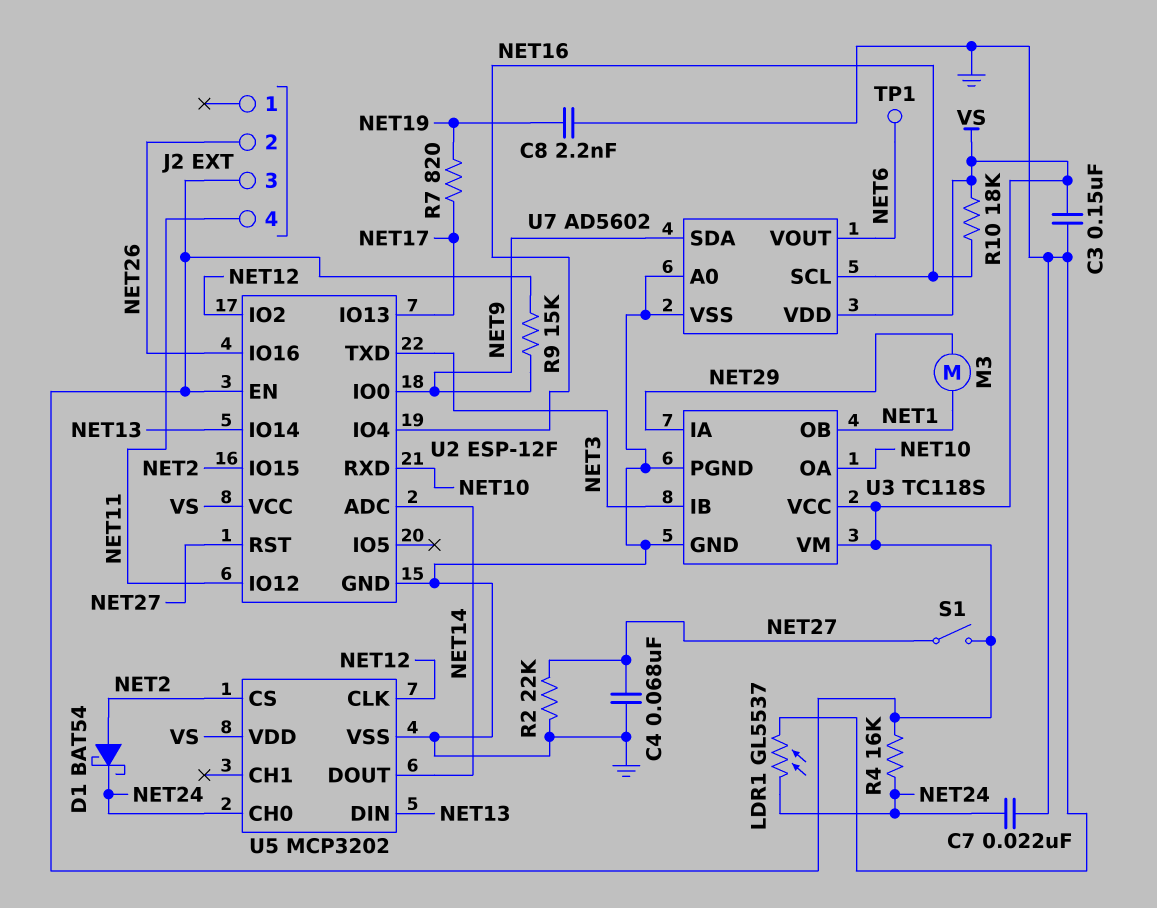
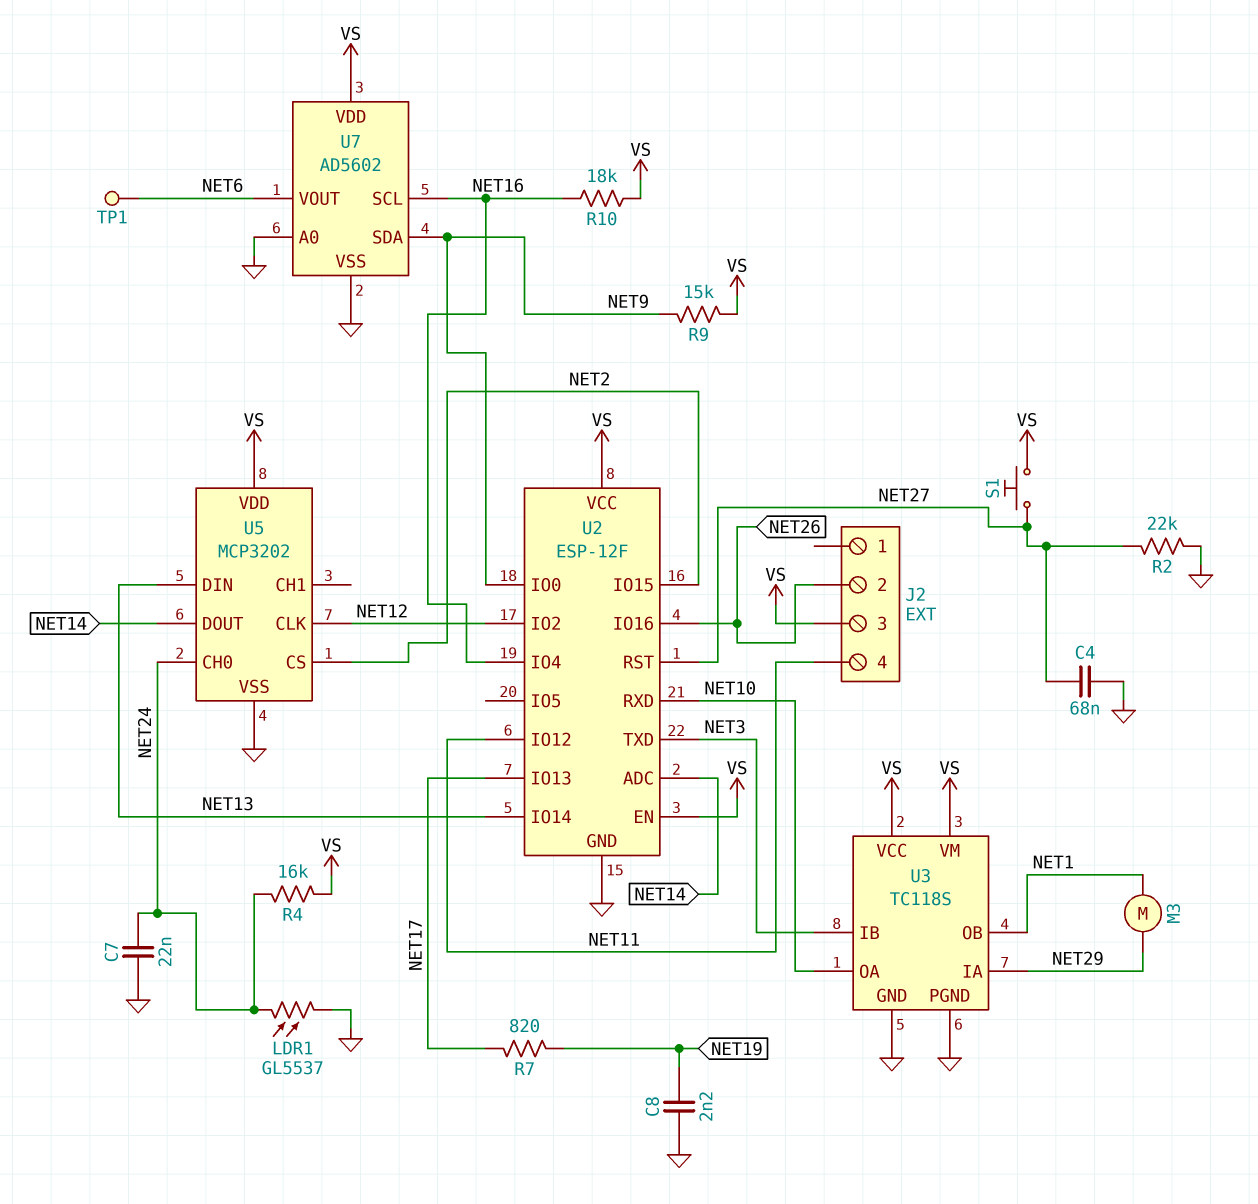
C3: 150nF (GND, VS) -> none
D1: schottky BAT54 (A NET2, K NET24) -> none
S1: switch (NET27, VS) -> button (NET27, VS)

